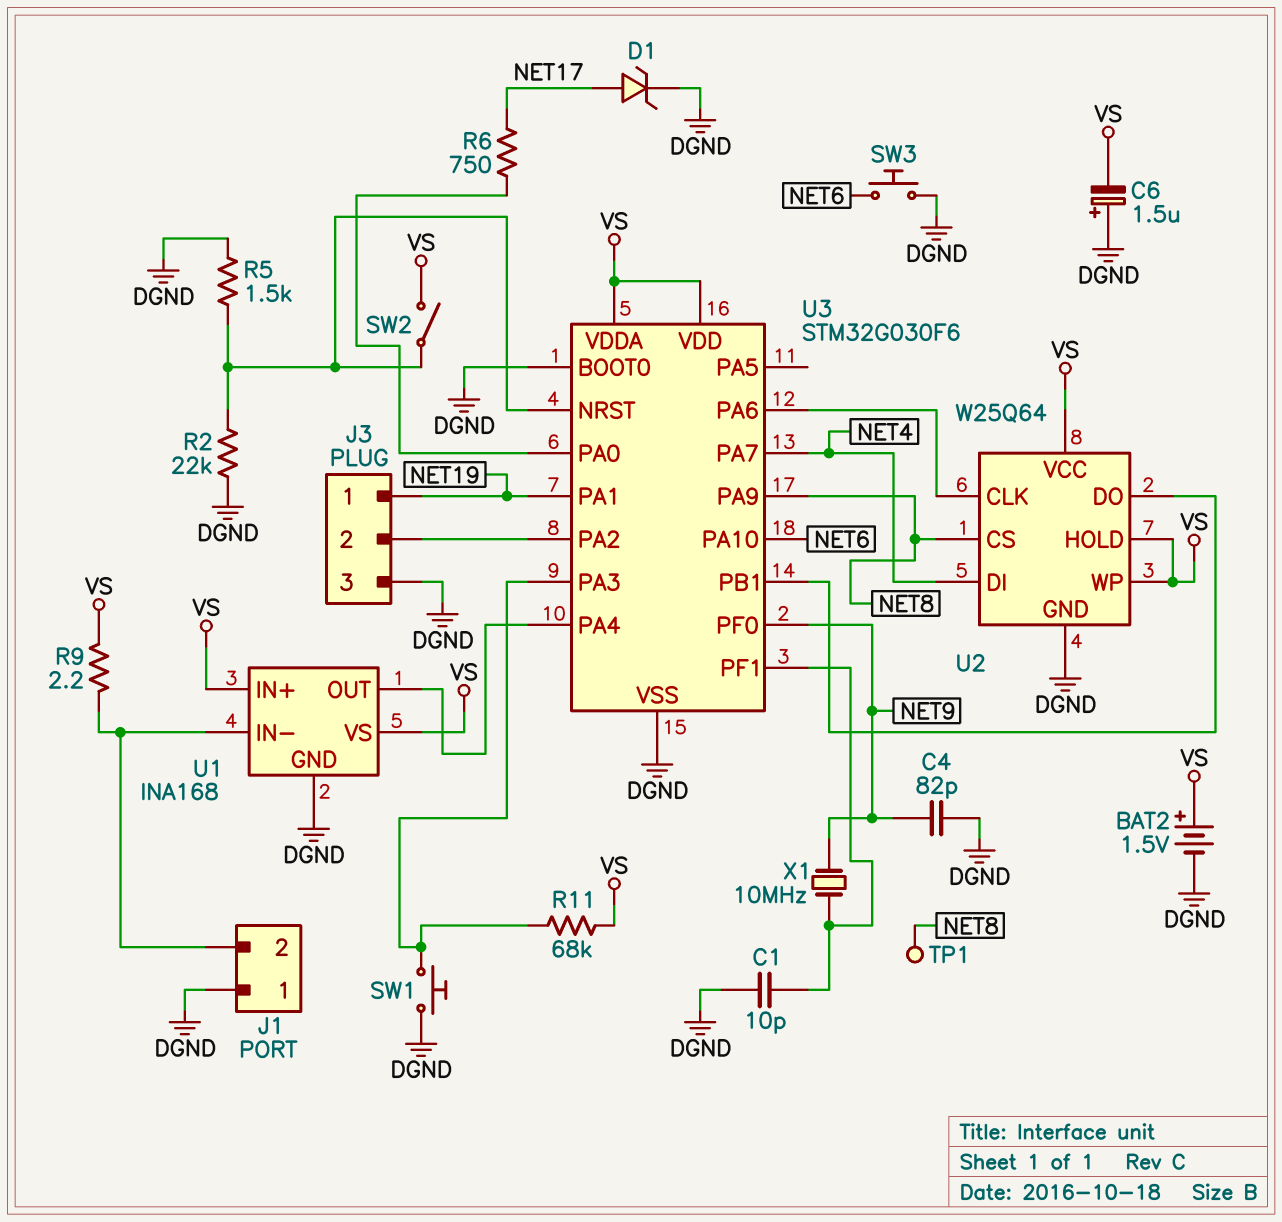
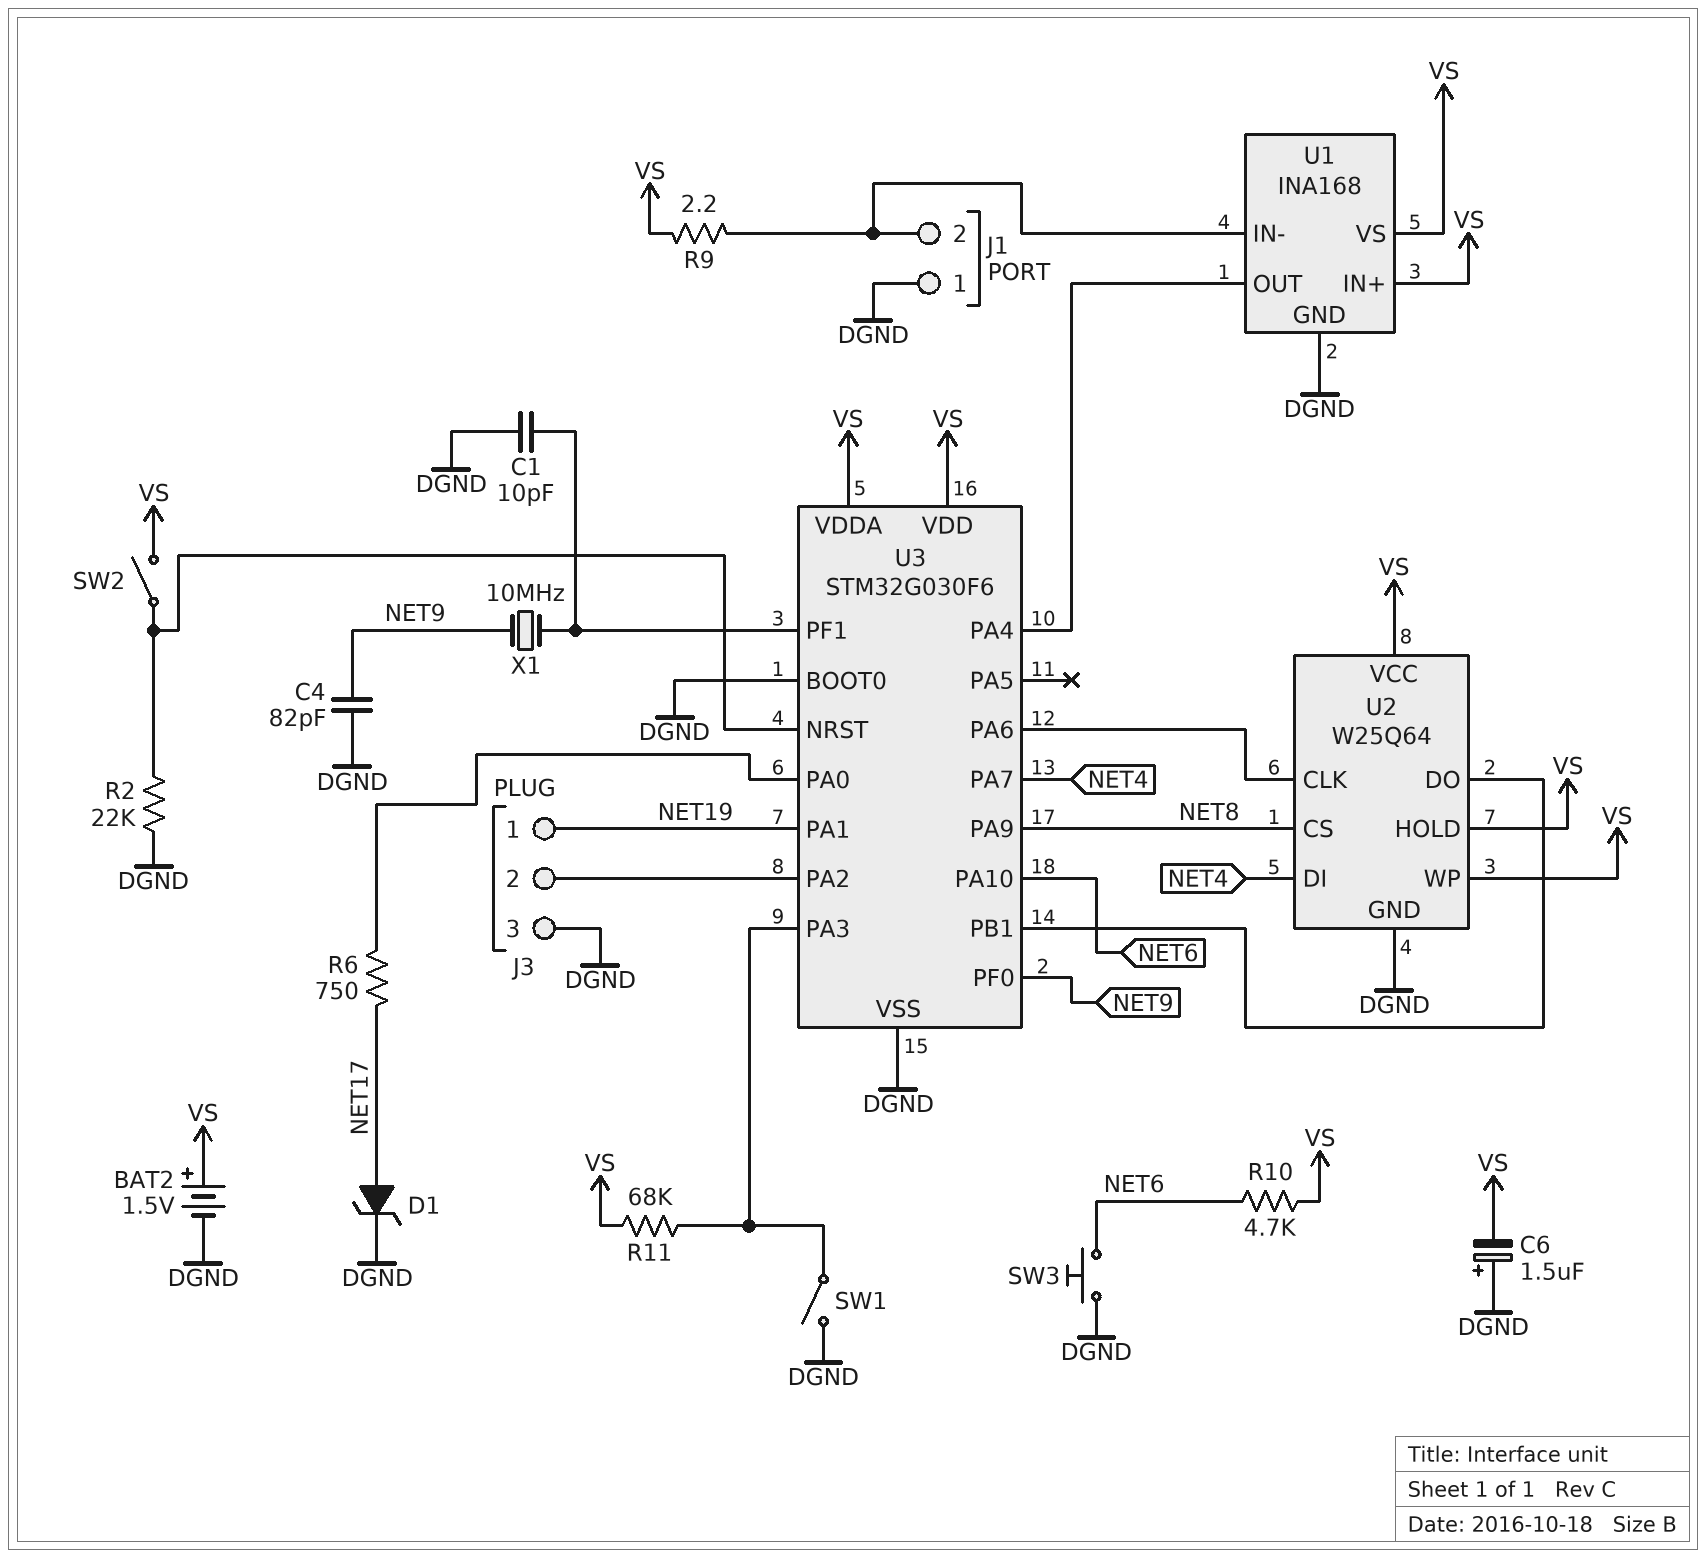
R5: 1.5k (DGND, U3/NRST) -> none
R10: none -> 4.7k (NET6, VS)
SW1: button (DGND, U3/PA3) -> switch (DGND, U3/PA3)
TP1: test point (NET8) -> none

